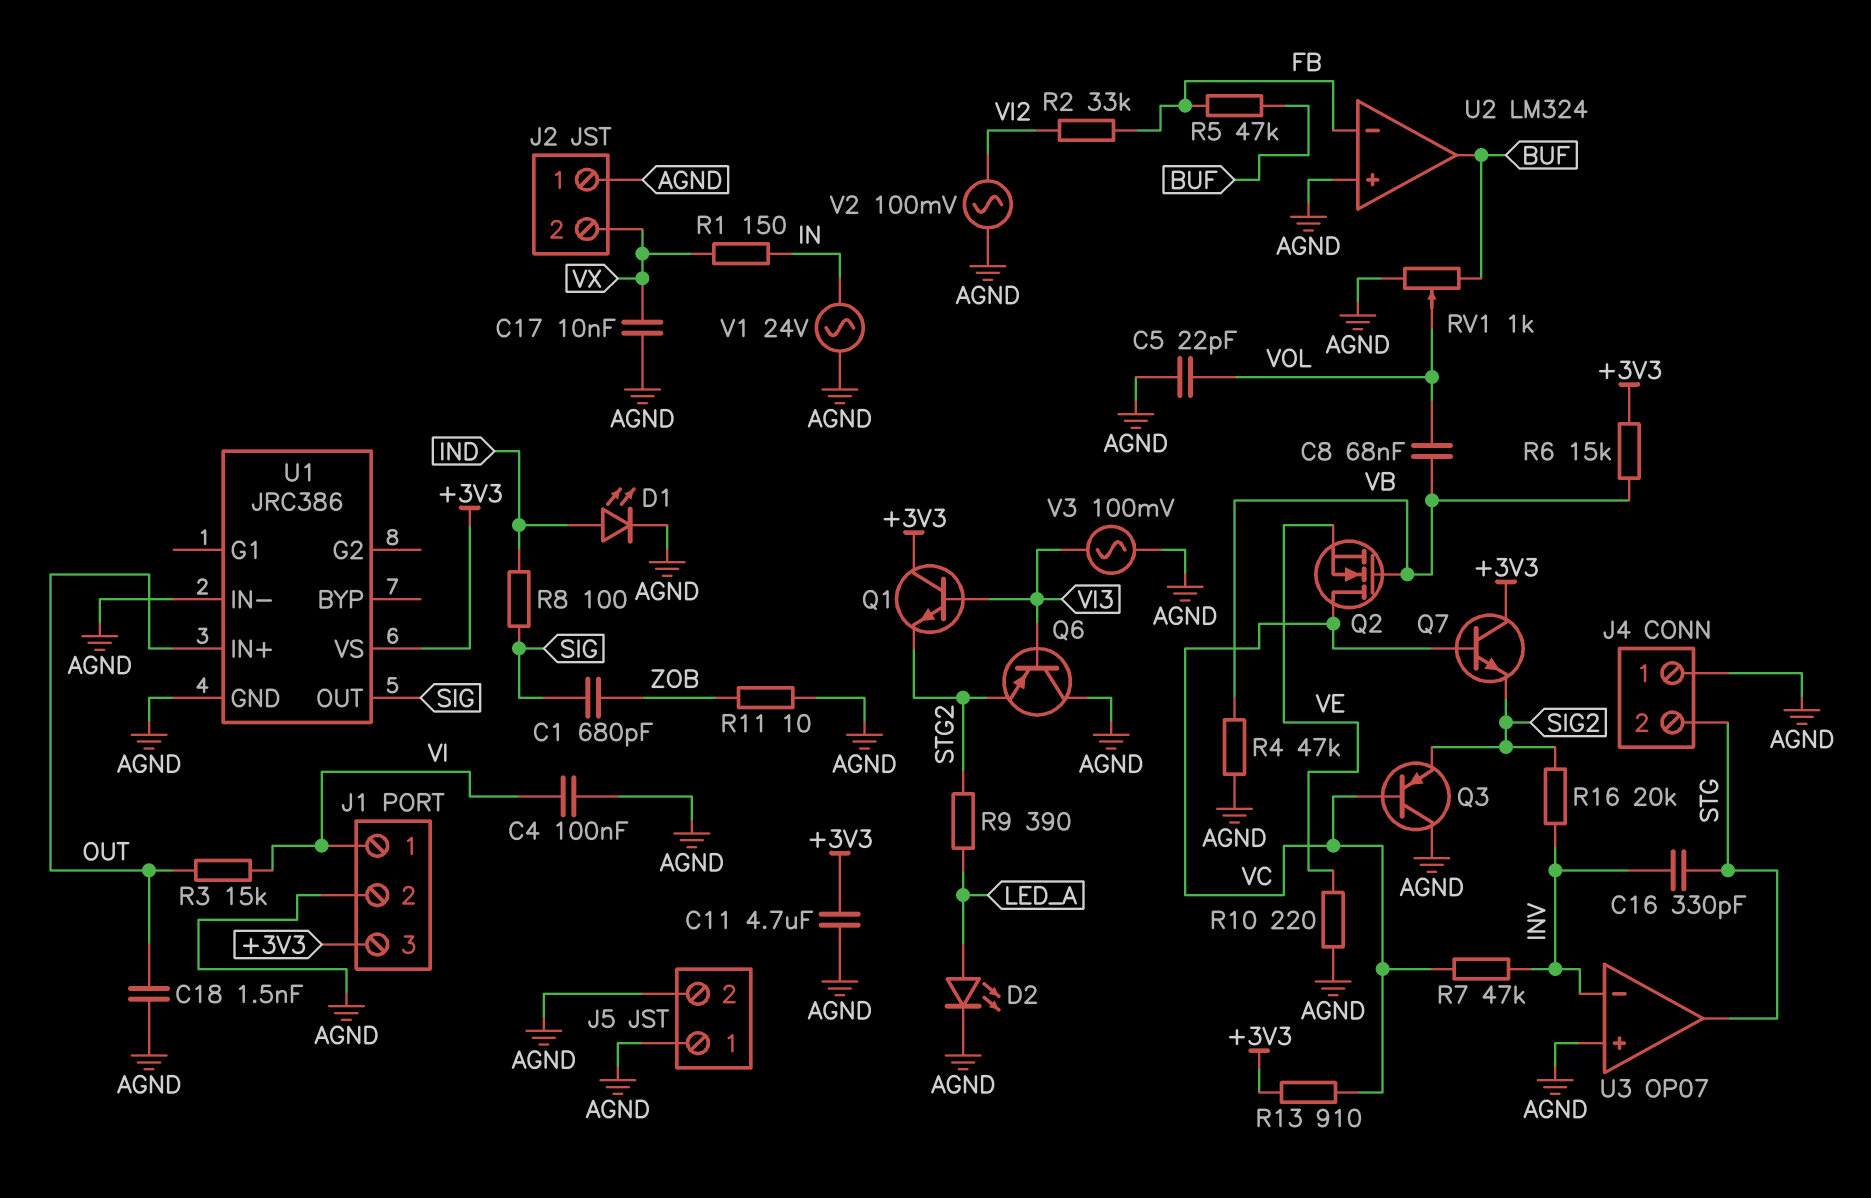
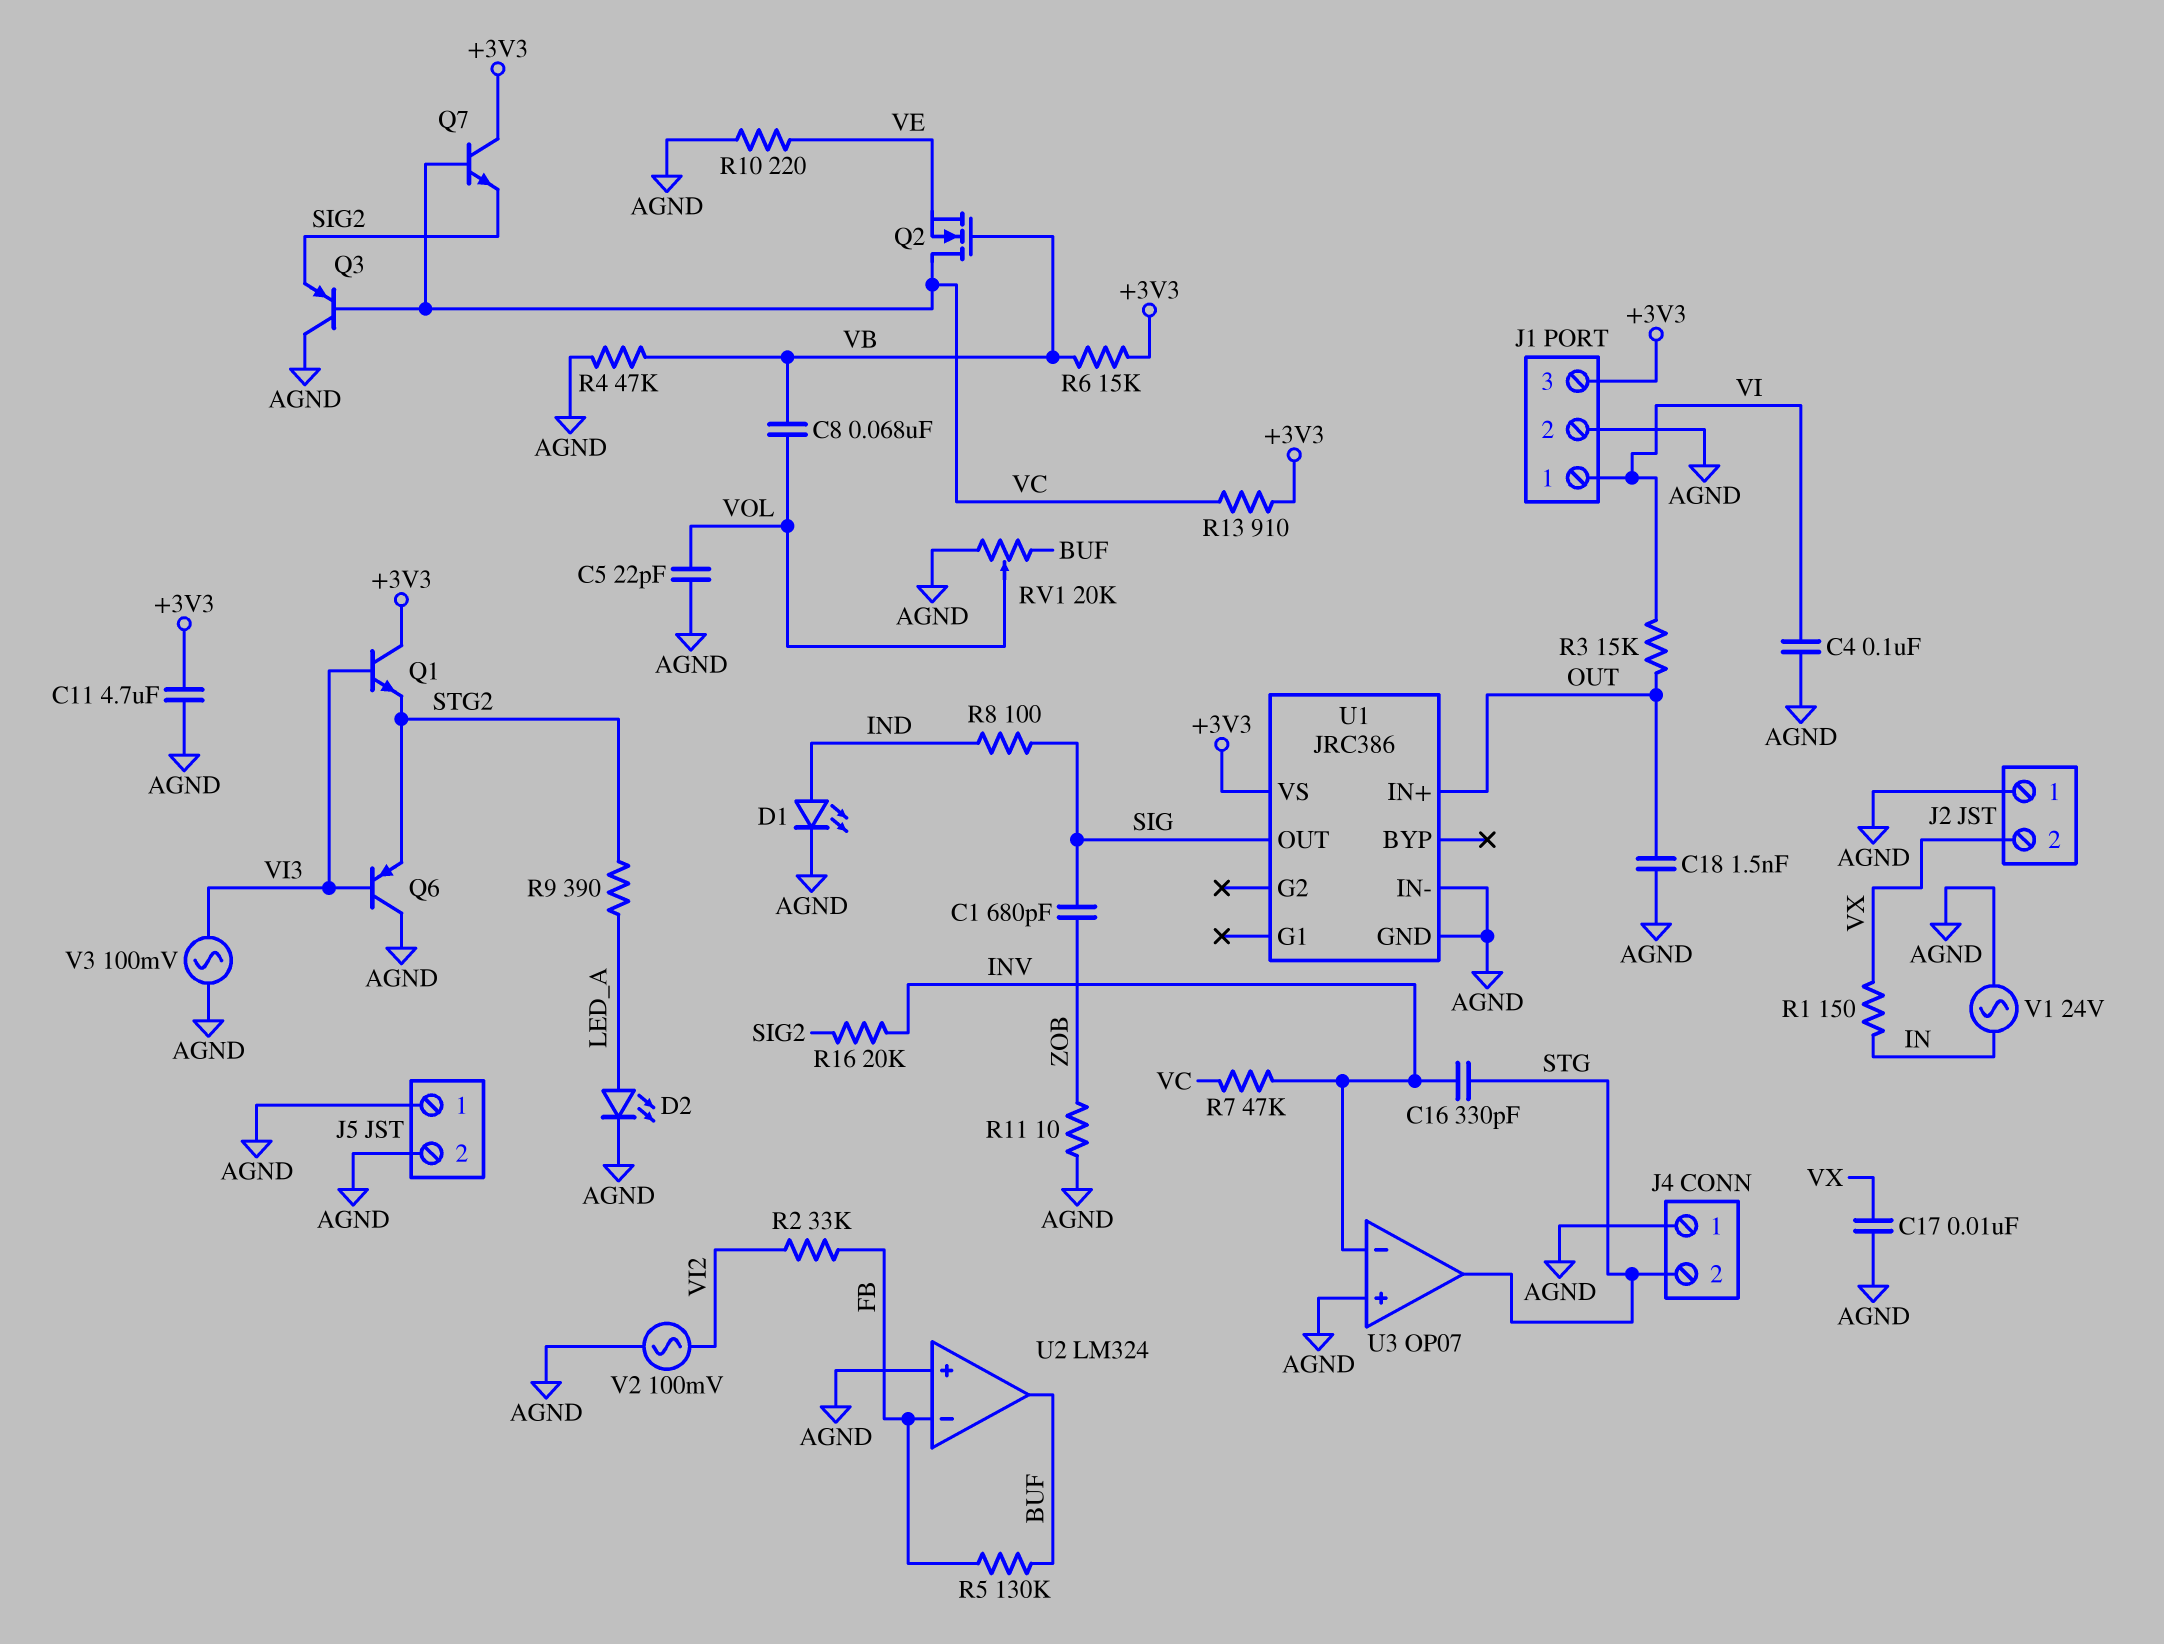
R5: 47k (BUF, FB) -> 130k (BUF, FB)
RV1: 1k (AGND, BUF, wiper VOL) -> 20k (AGND, BUF, wiper VOL)

